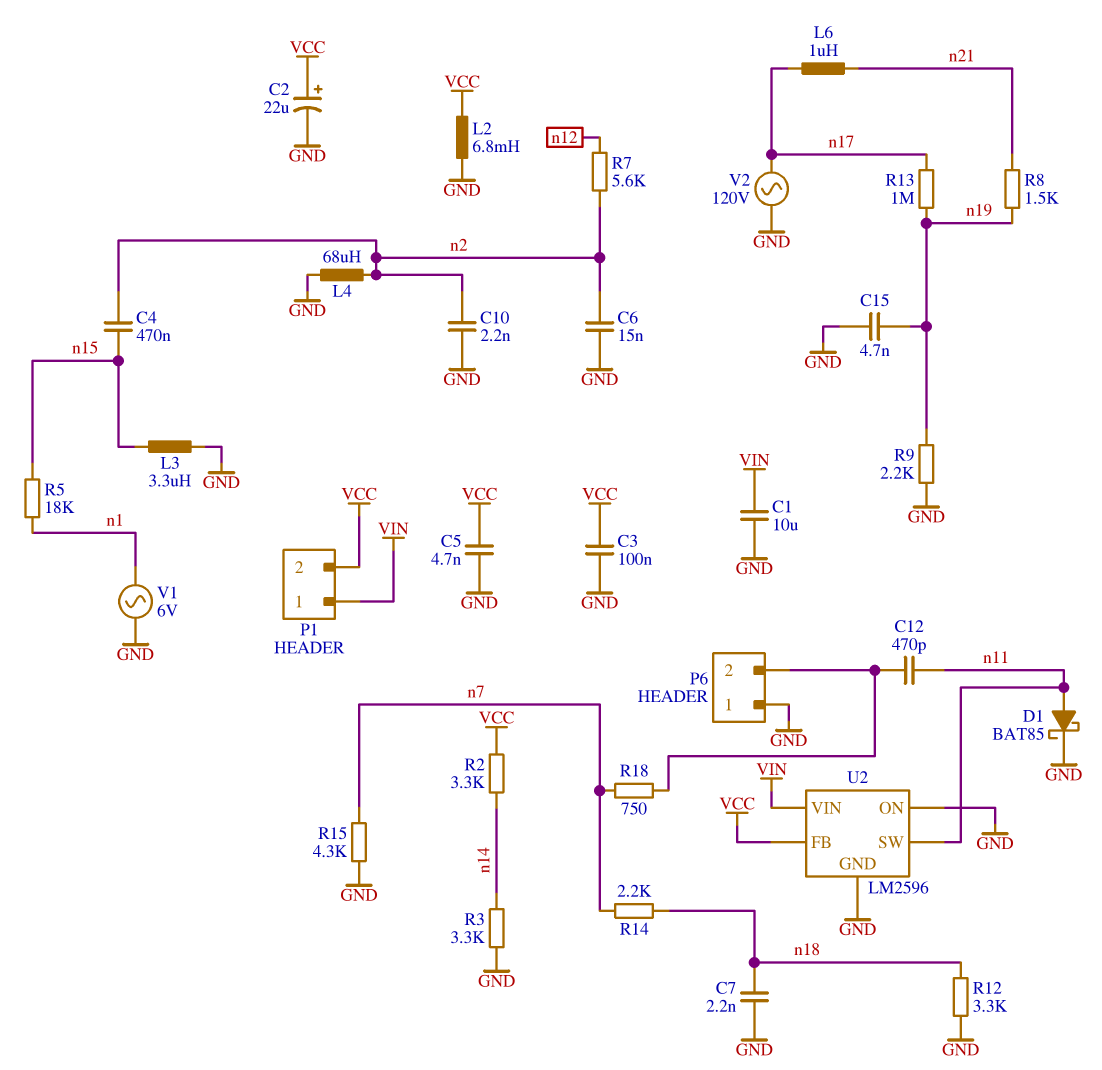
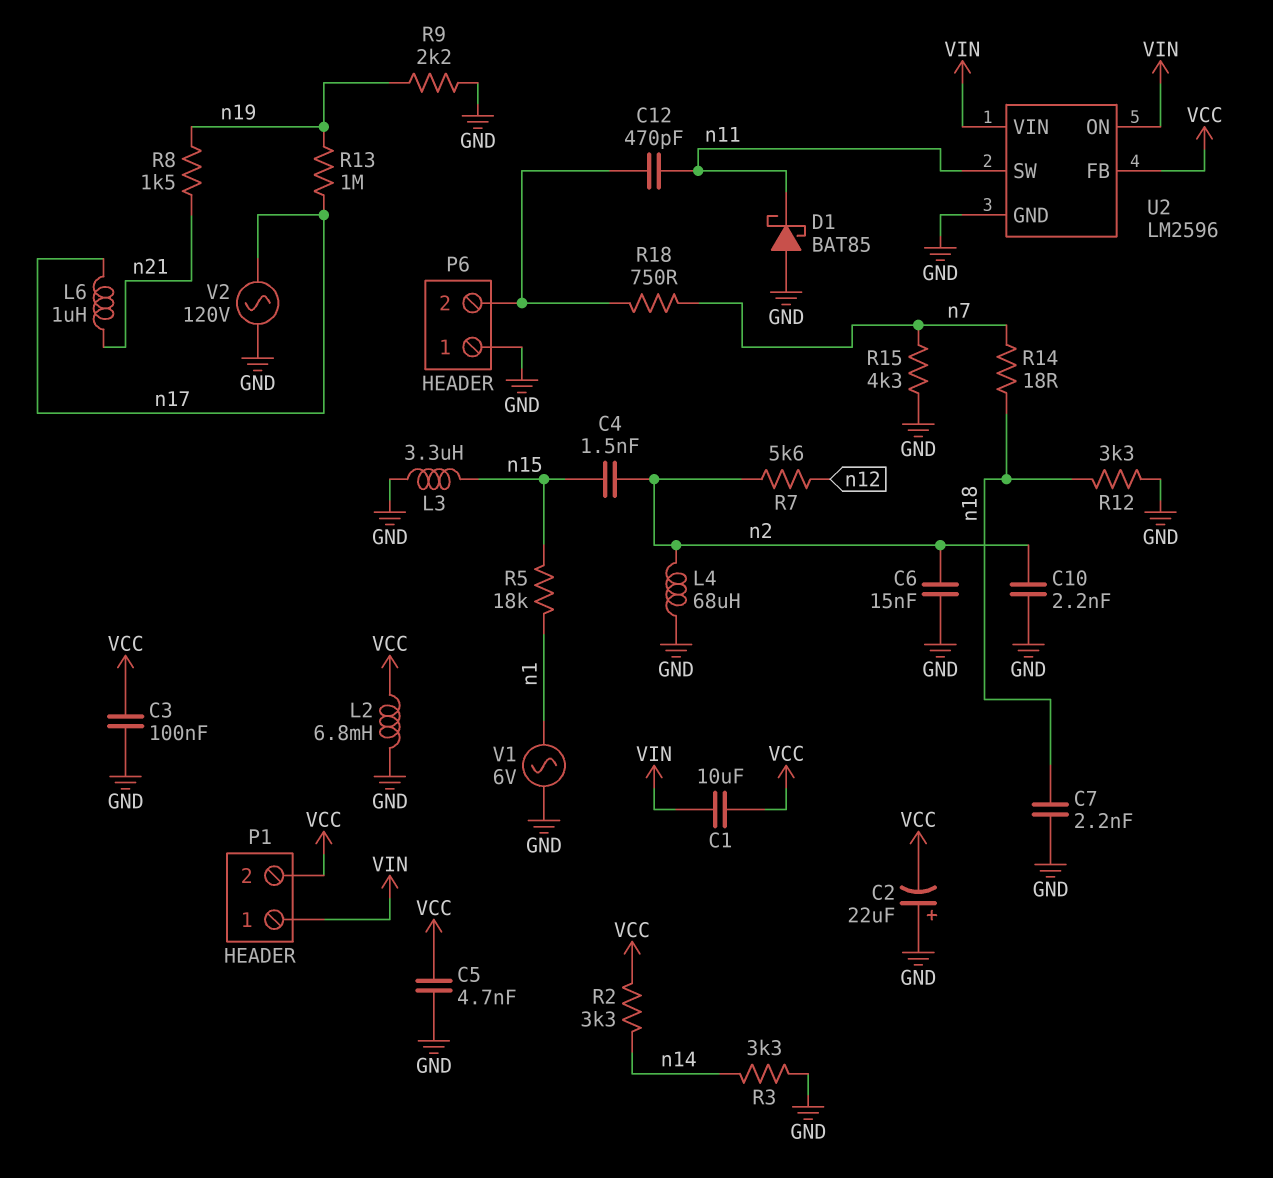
C1: 10uF (GND, VIN) -> 10uF (VCC, VIN)
C2: 22uF (plus VCC, minus GND) -> 22uF (plus GND, minus VCC)
C4: 470nF (n2, n15) -> 1.5nF (n2, n15)
C15: 4.7nF (GND, n19) -> none
D1: schottky BAT85 (A n11, K GND) -> schottky BAT85 (A GND, K n11)
R14: 2.2k (n7, n18) -> 18 (n7, n18)
U2 pin ON: GND -> VIN

